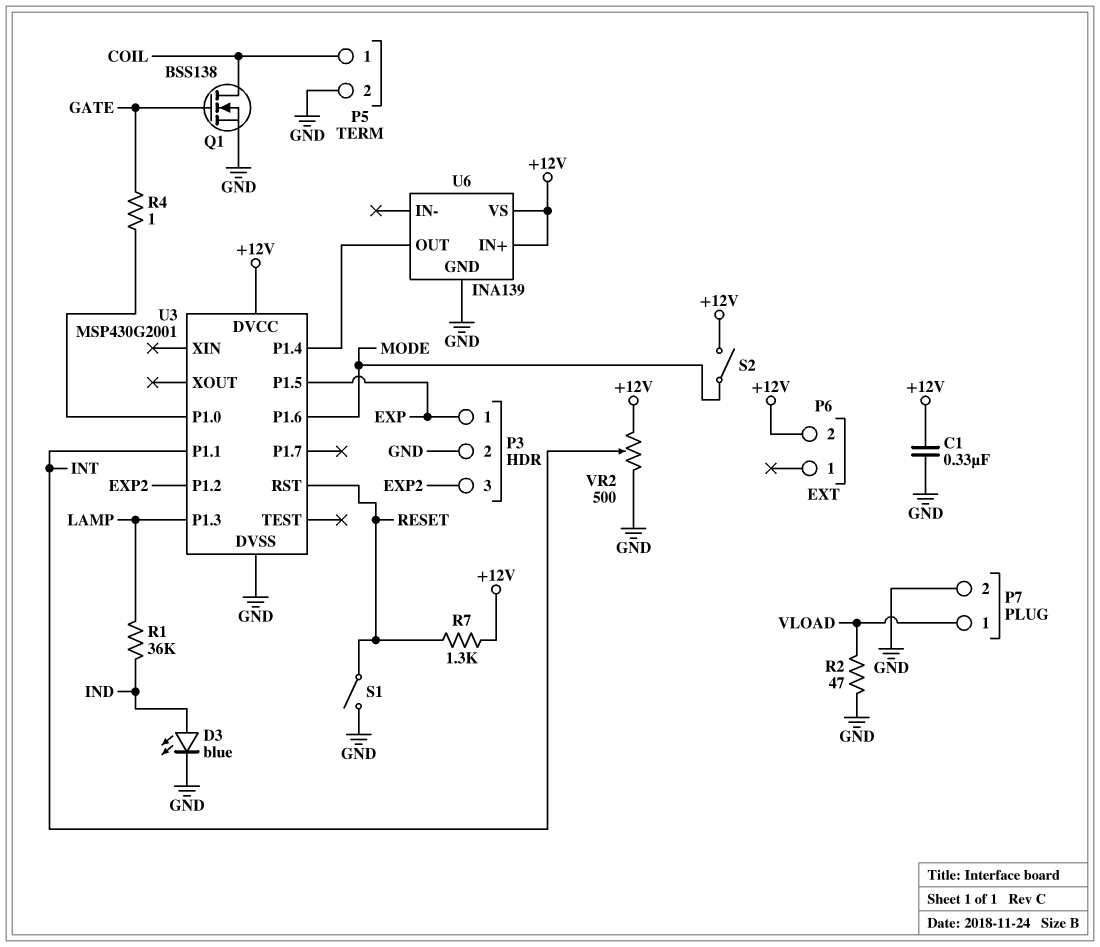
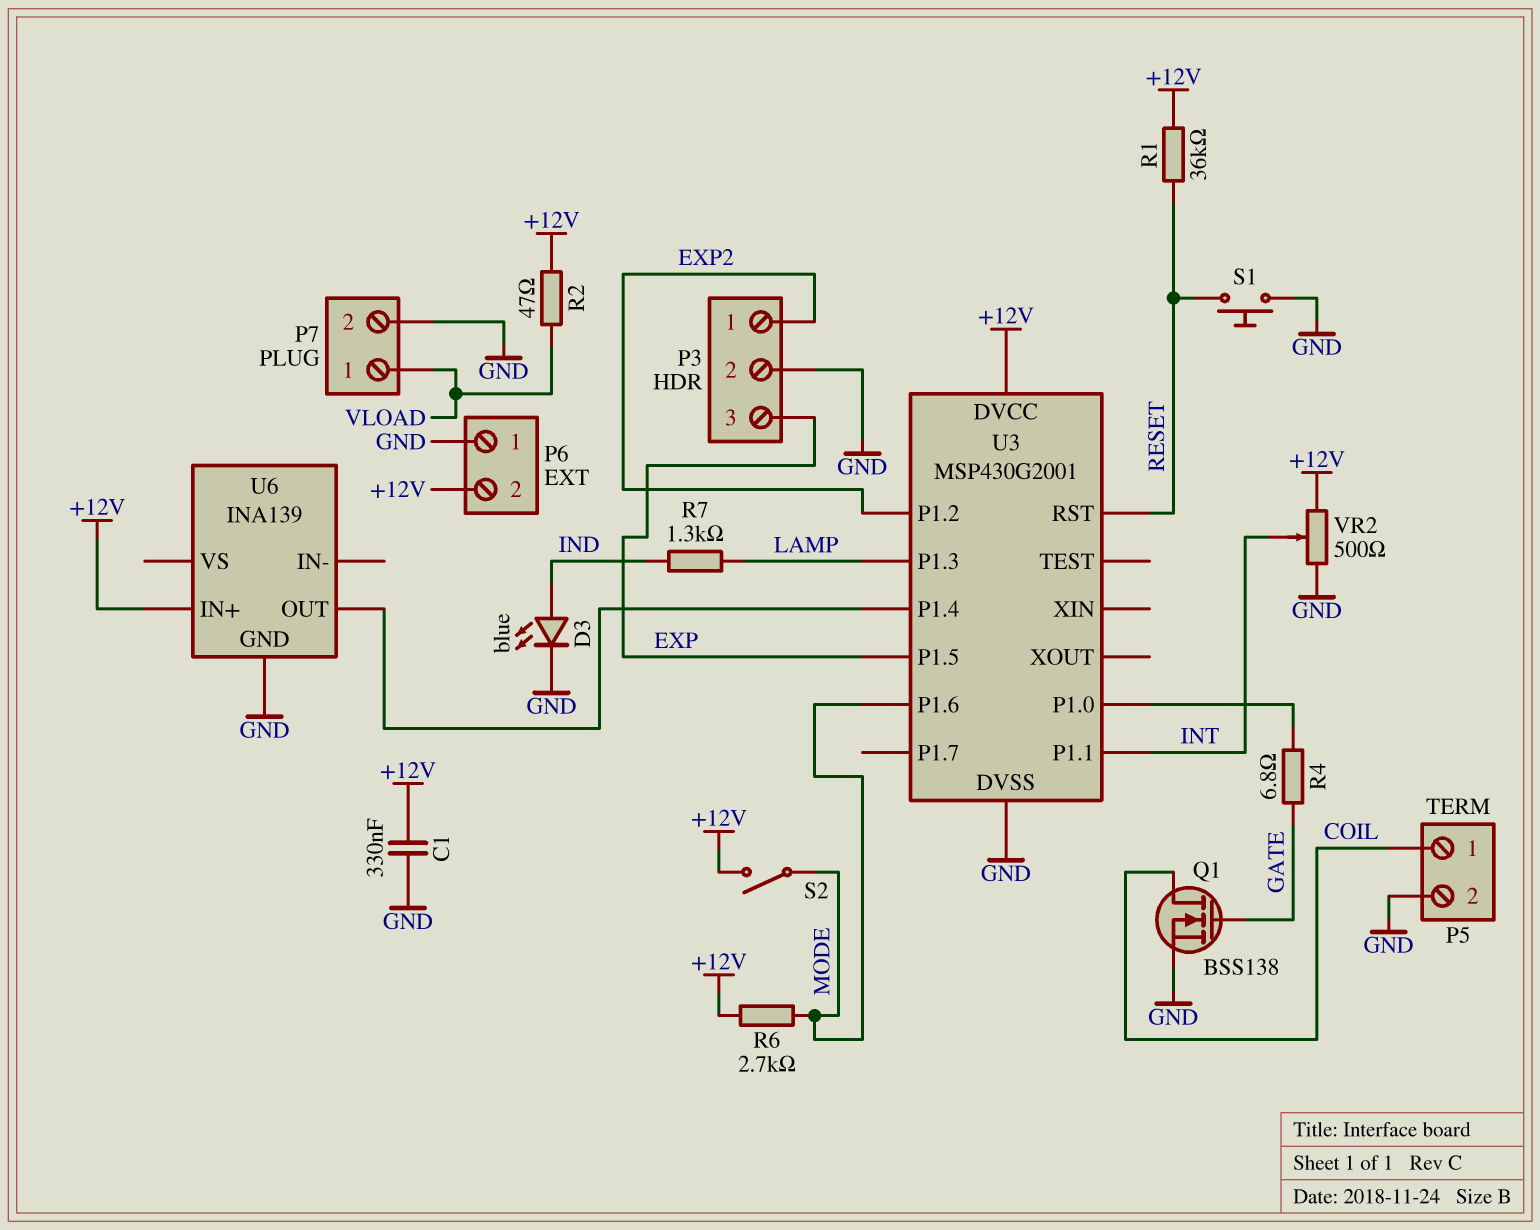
P3 pin 1: EXP -> EXP2
P3 pin 3: EXP2 -> EXP
P6 pin 1: none -> GND
R1: 36k (IND, LAMP) -> 36k (+12V, RESET)
R2: 47 (GND, VLOAD) -> 47 (+12V, VLOAD)
R4: 1 (GATE, U3/P1.0) -> 6.8 (GATE, U3/P1.0)
R6: none -> 2.7k (+12V, MODE)
R7: 1.3k (+12V, RESET) -> 1.3k (IND, LAMP)
S1: switch (GND, RESET) -> button (GND, RESET)
U6 pin VS: +12V -> none

